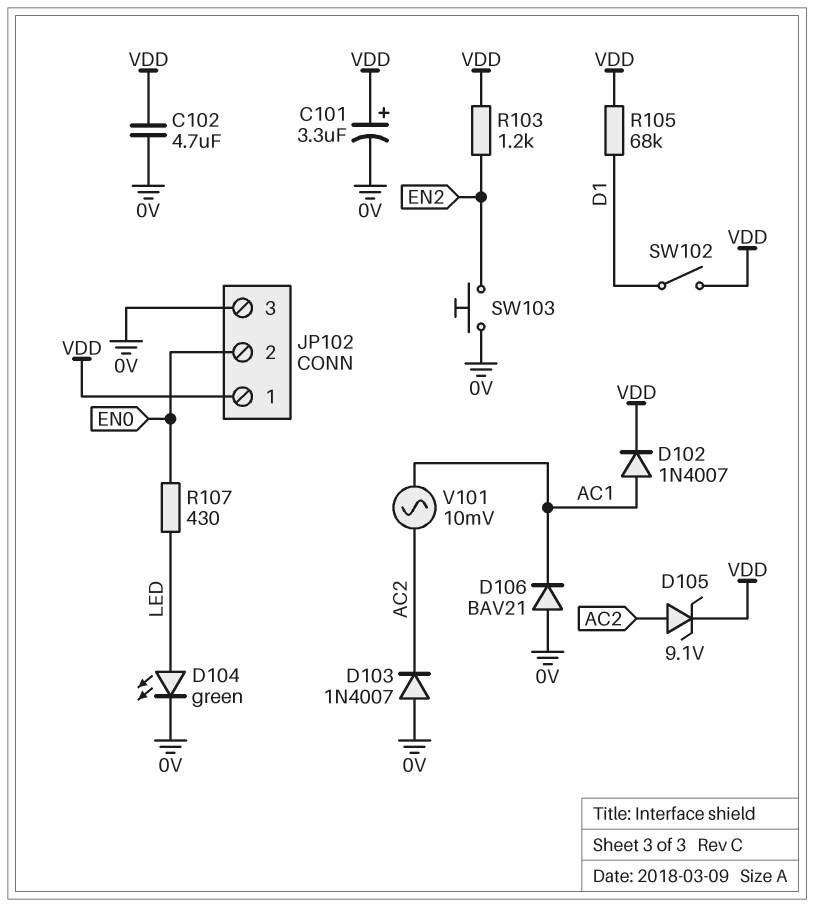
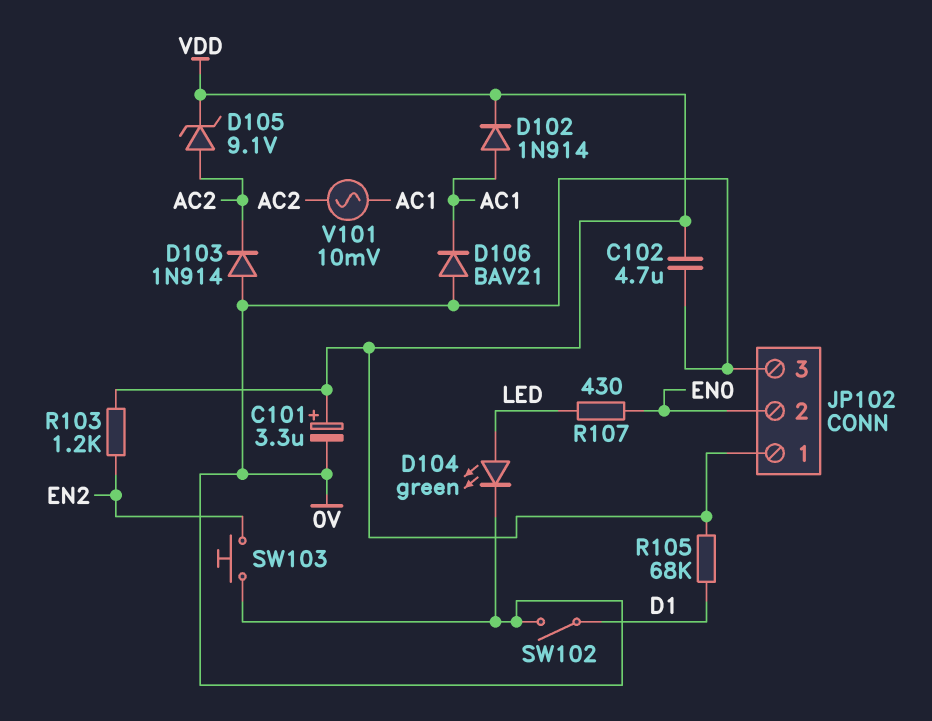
D102: diode 1N4007 (A AC1, K VDD) -> diode 1N914 (A AC1, K VDD)
D103: diode 1N4007 (A 0V, K AC2) -> diode 1N914 (A 0V, K AC2)
SW102: switch (D1, VDD) -> switch (0V, D1)

